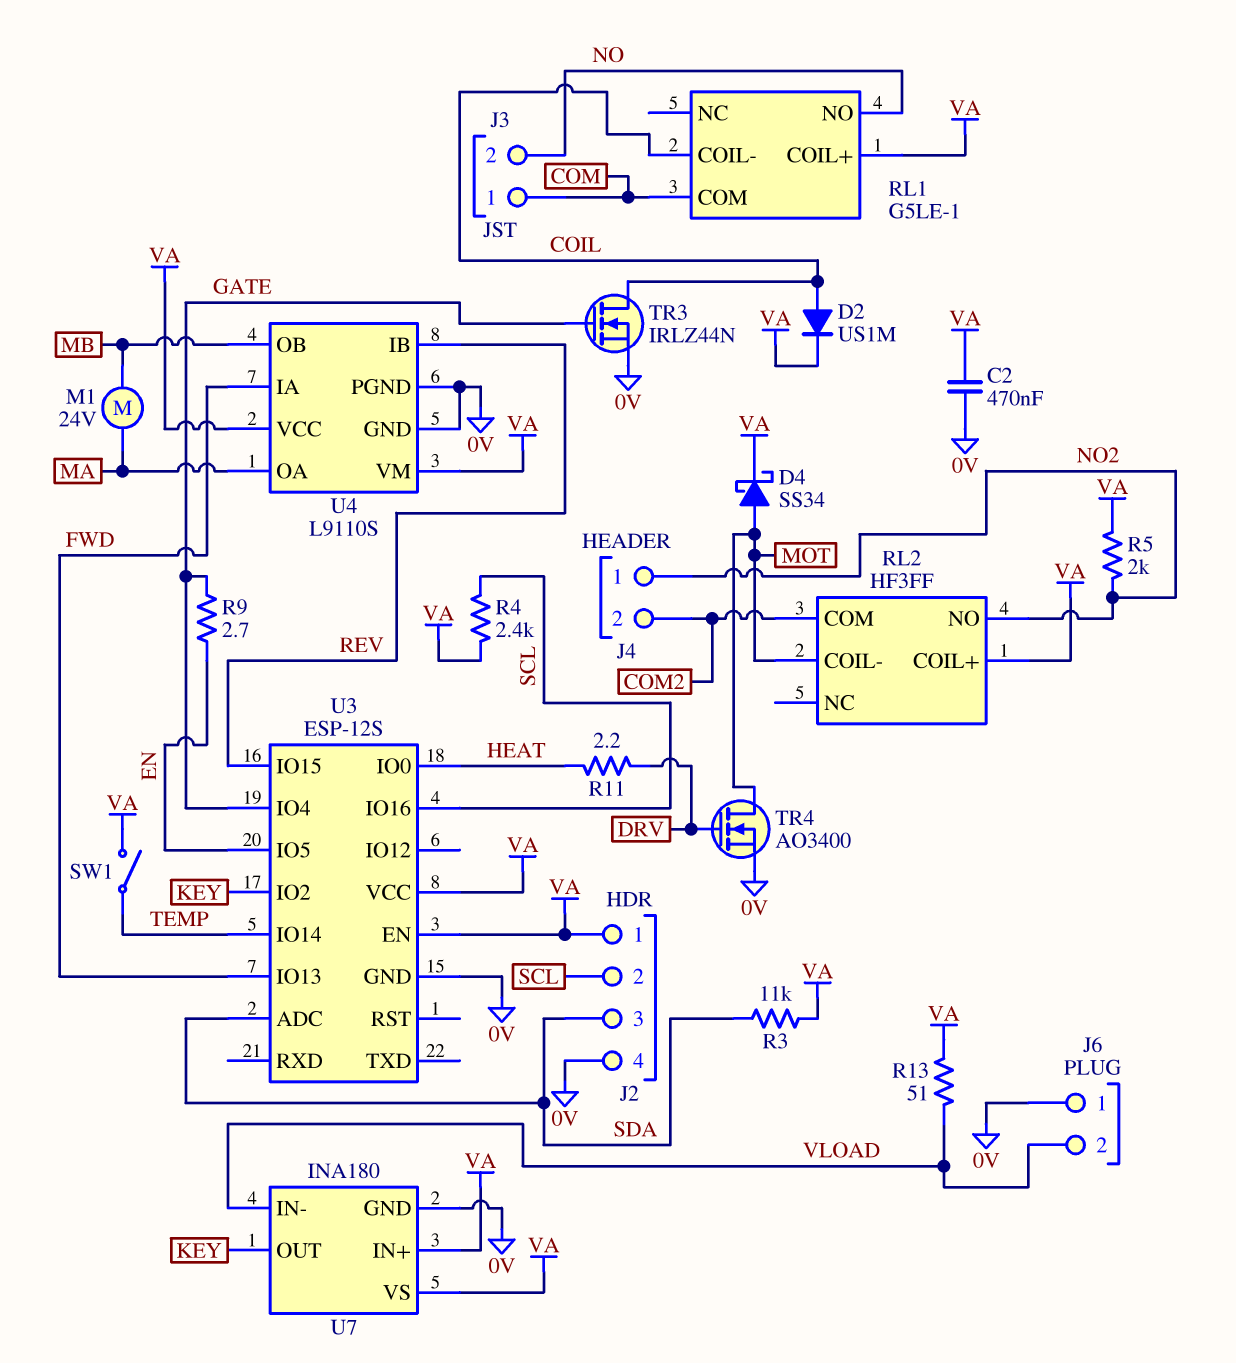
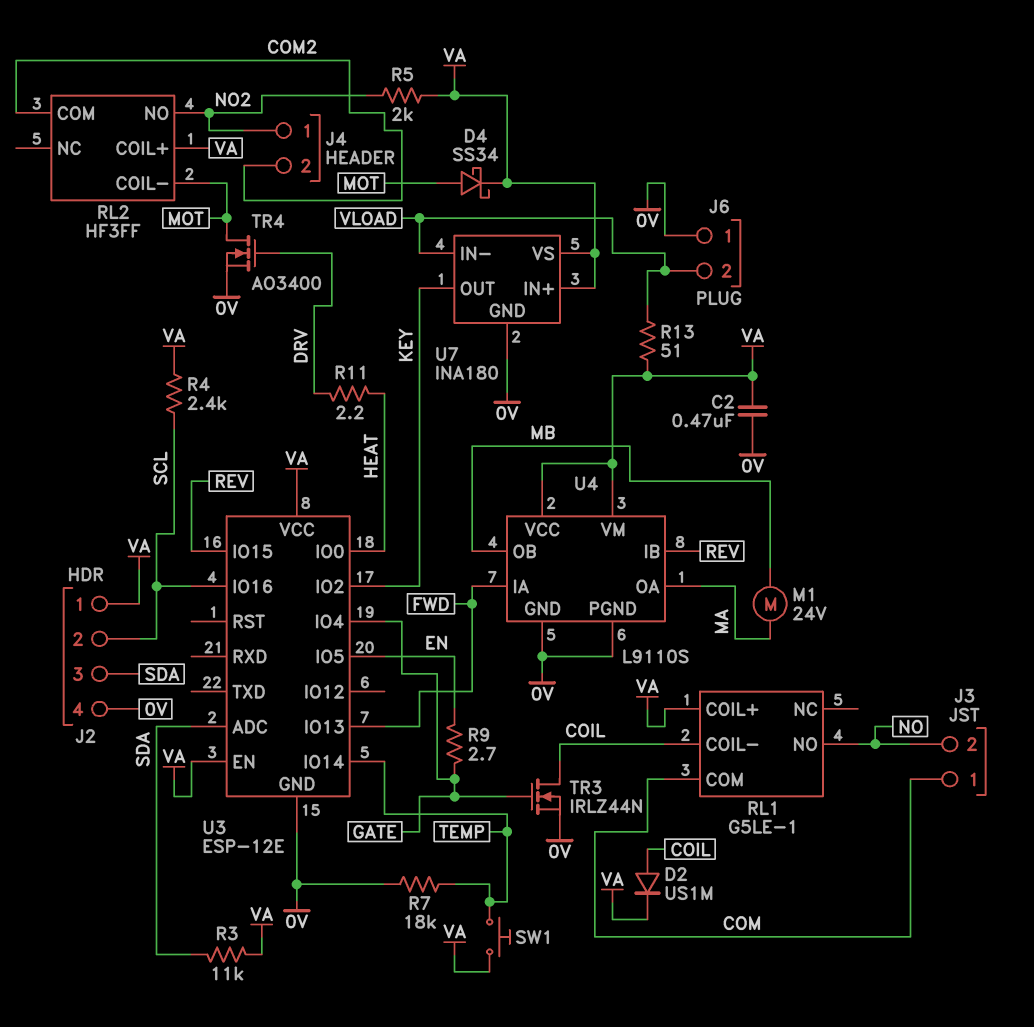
R7: none -> 18k (0V, TEMP)
SW1: switch (TEMP, VA) -> button (TEMP, VA)
U3: ESP-12S -> ESP-12E

